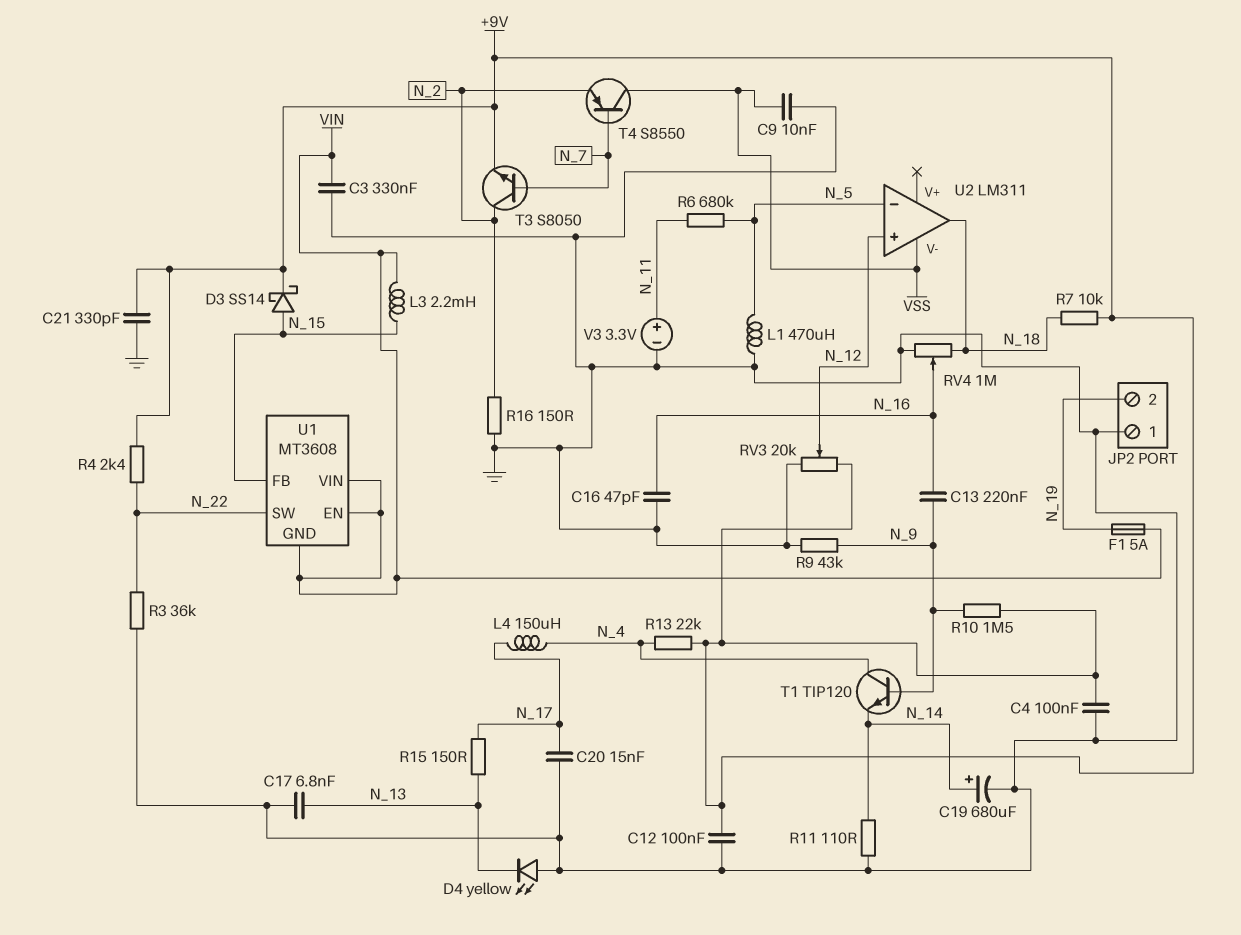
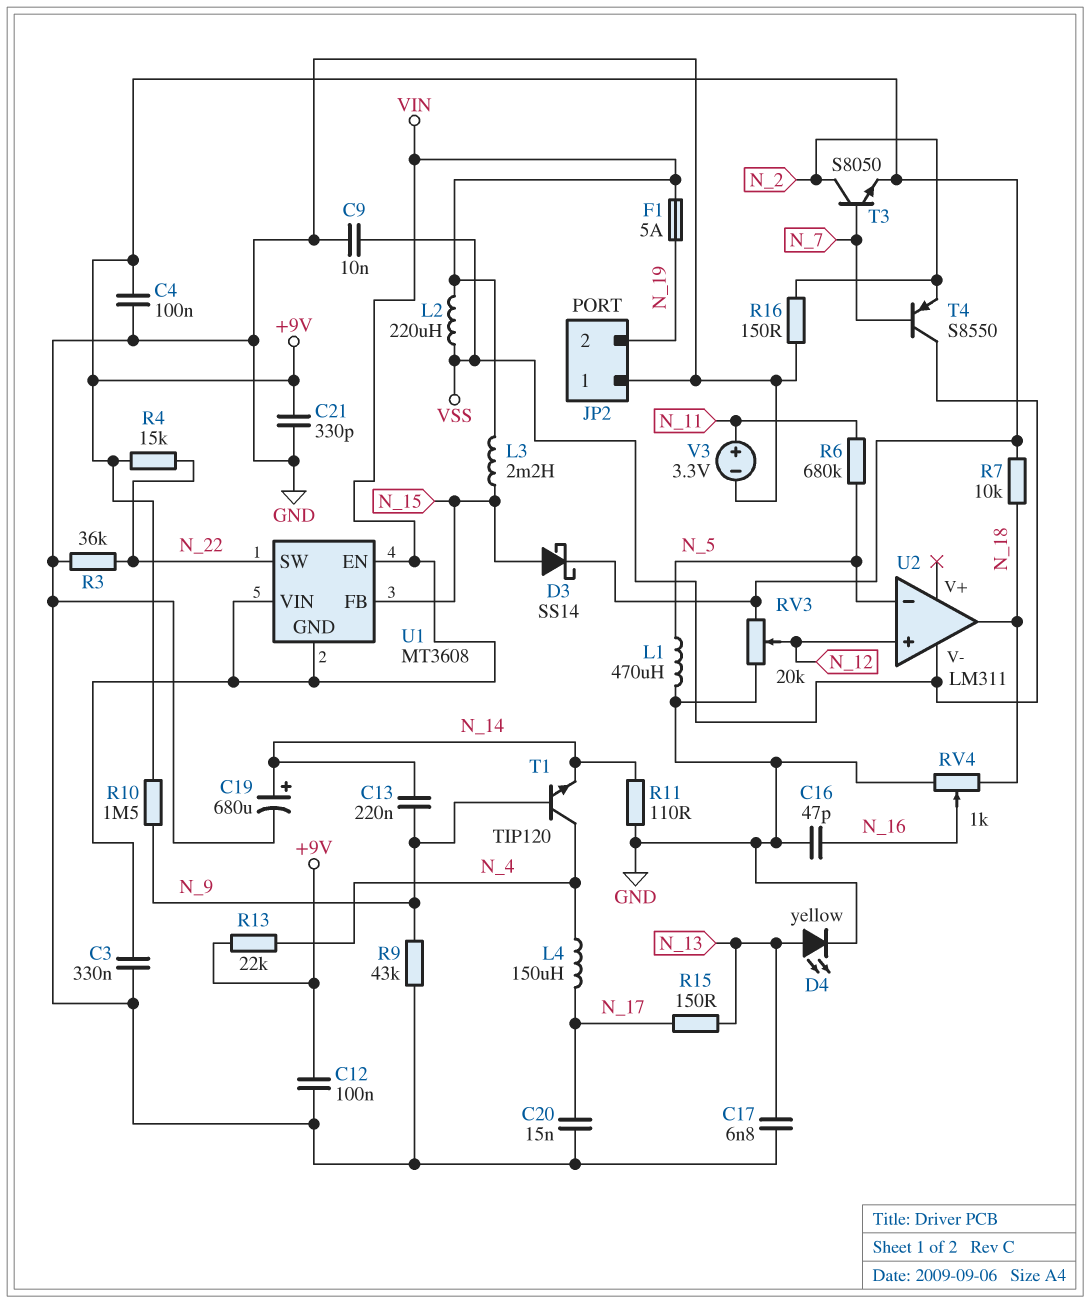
C13: 220nF (N_9, N_16) -> 220nF (N_9, N_14)
D4: LED yellow (A GND, K N_13) -> LED yellow (A N_13, K GND)
L2: none -> 220uH (VIN, VSS)
R4: 2.4k (+9V, N_22) -> 15k (+9V, N_22)
RV4: 1M (GND, N_18, wiper N_16) -> 1k (GND, N_18, wiper N_16)

